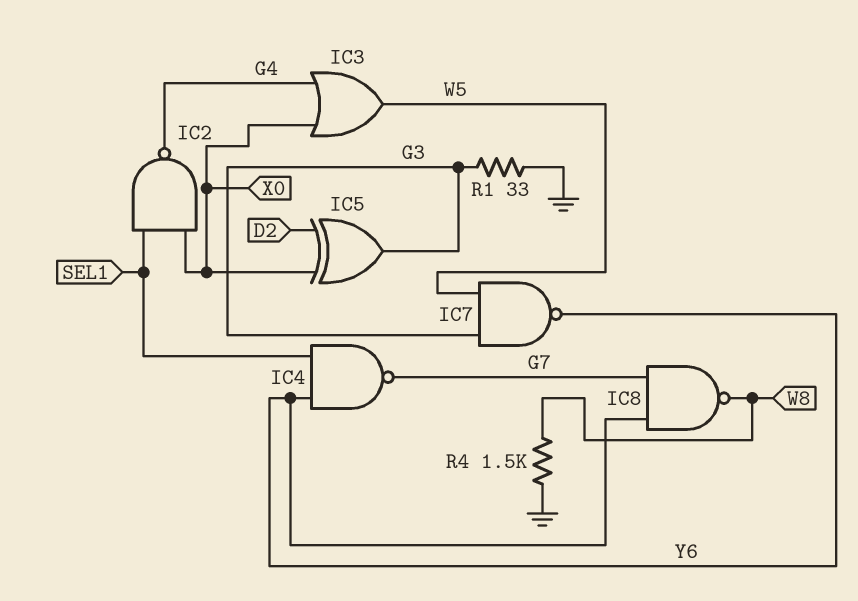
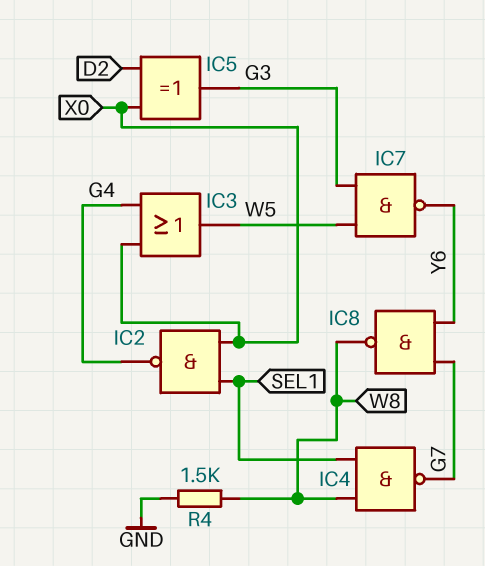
IC4: NAND (in SEL1, in Y6, out G7) -> NAND (in SEL1, in W8, out G7)
R1: 33 (G3, GND) -> none

